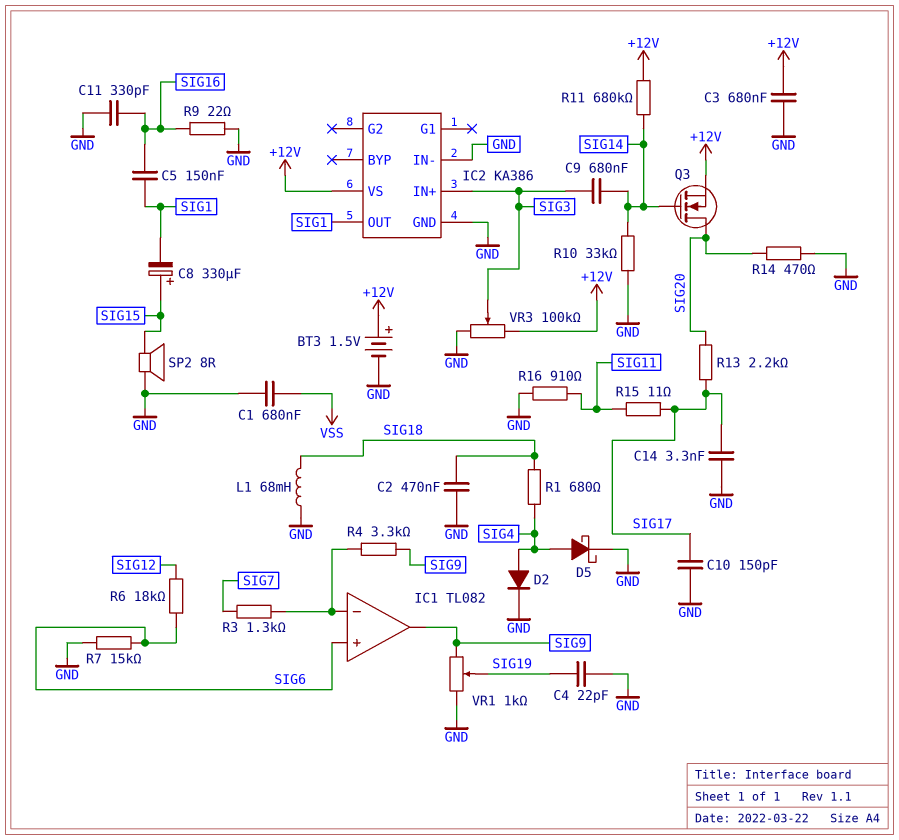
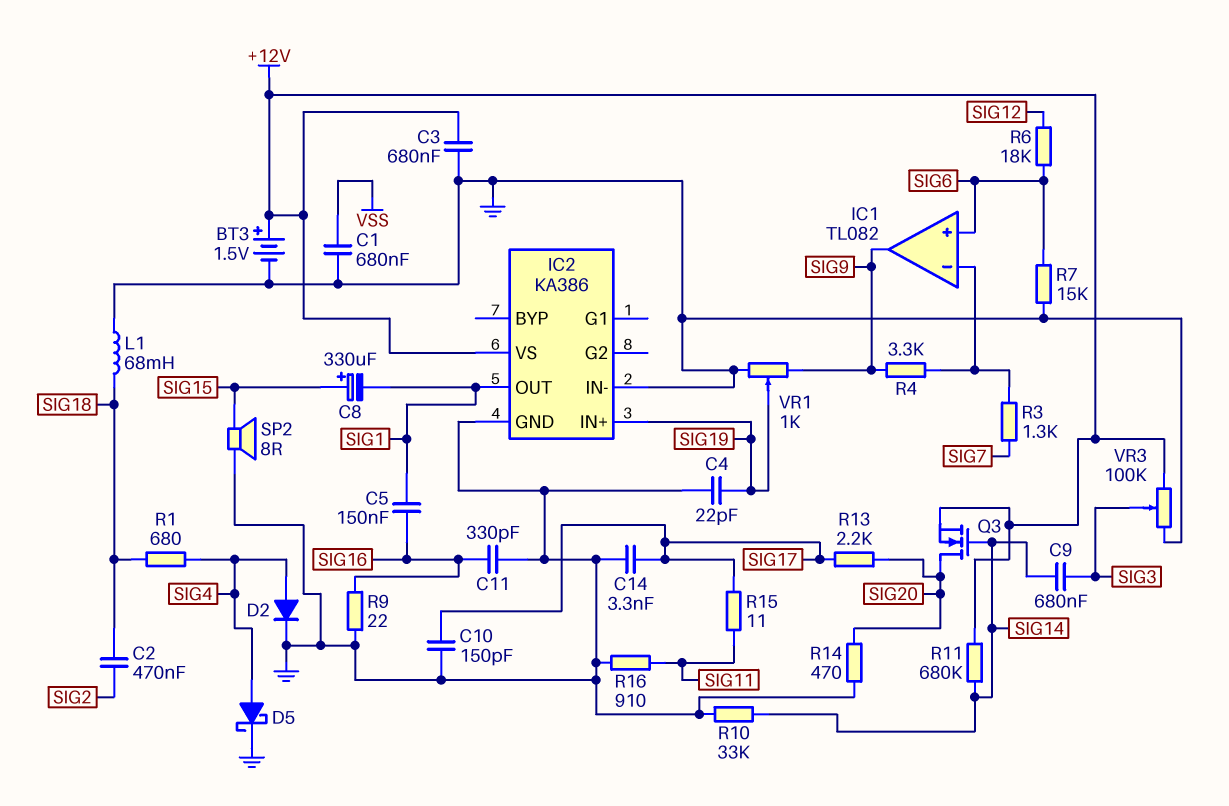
C2: 470nF (GND, SIG18) -> 470nF (SIG2, SIG18)
IC2 pin IN+: SIG3 -> SIG19

